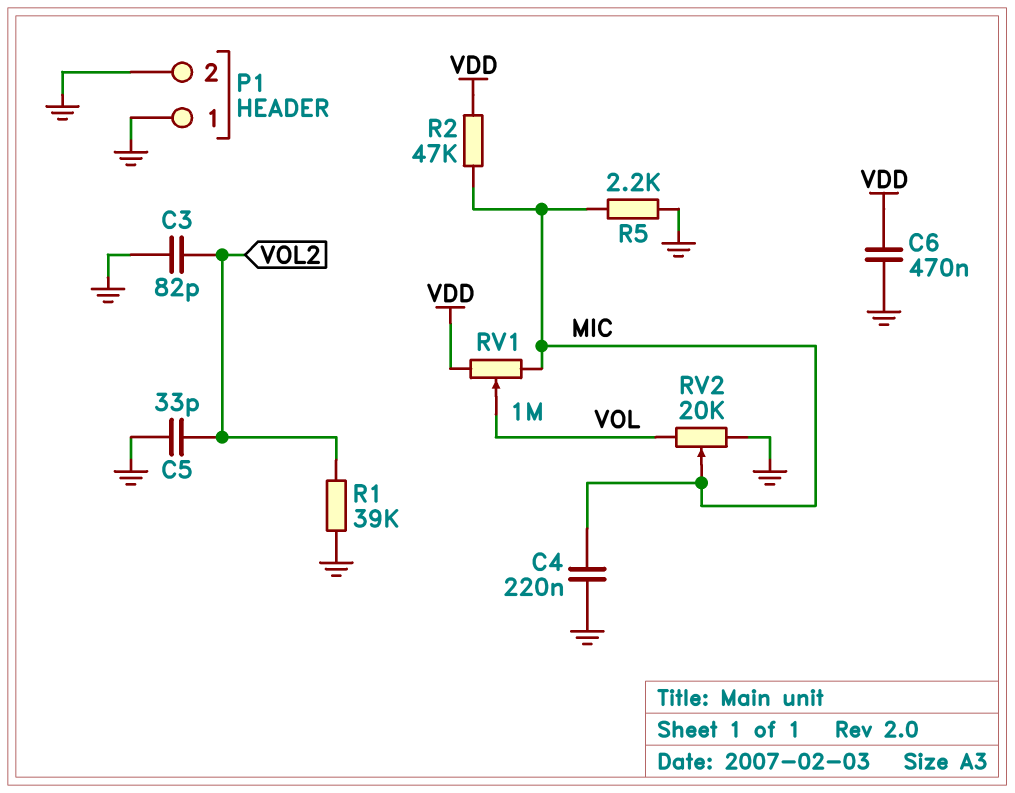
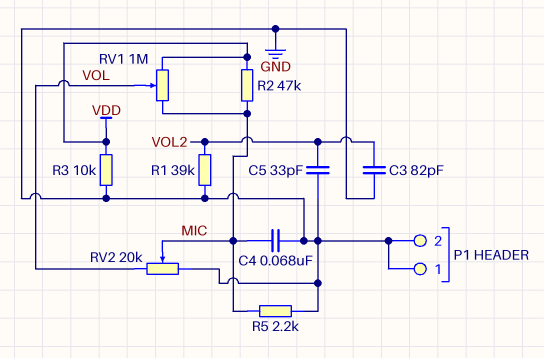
C4: 220nF (GND, MIC) -> 68nF (GND, MIC)
C6: 470nF (GND, VDD) -> none
R3: none -> 10k (GND, VDD)

